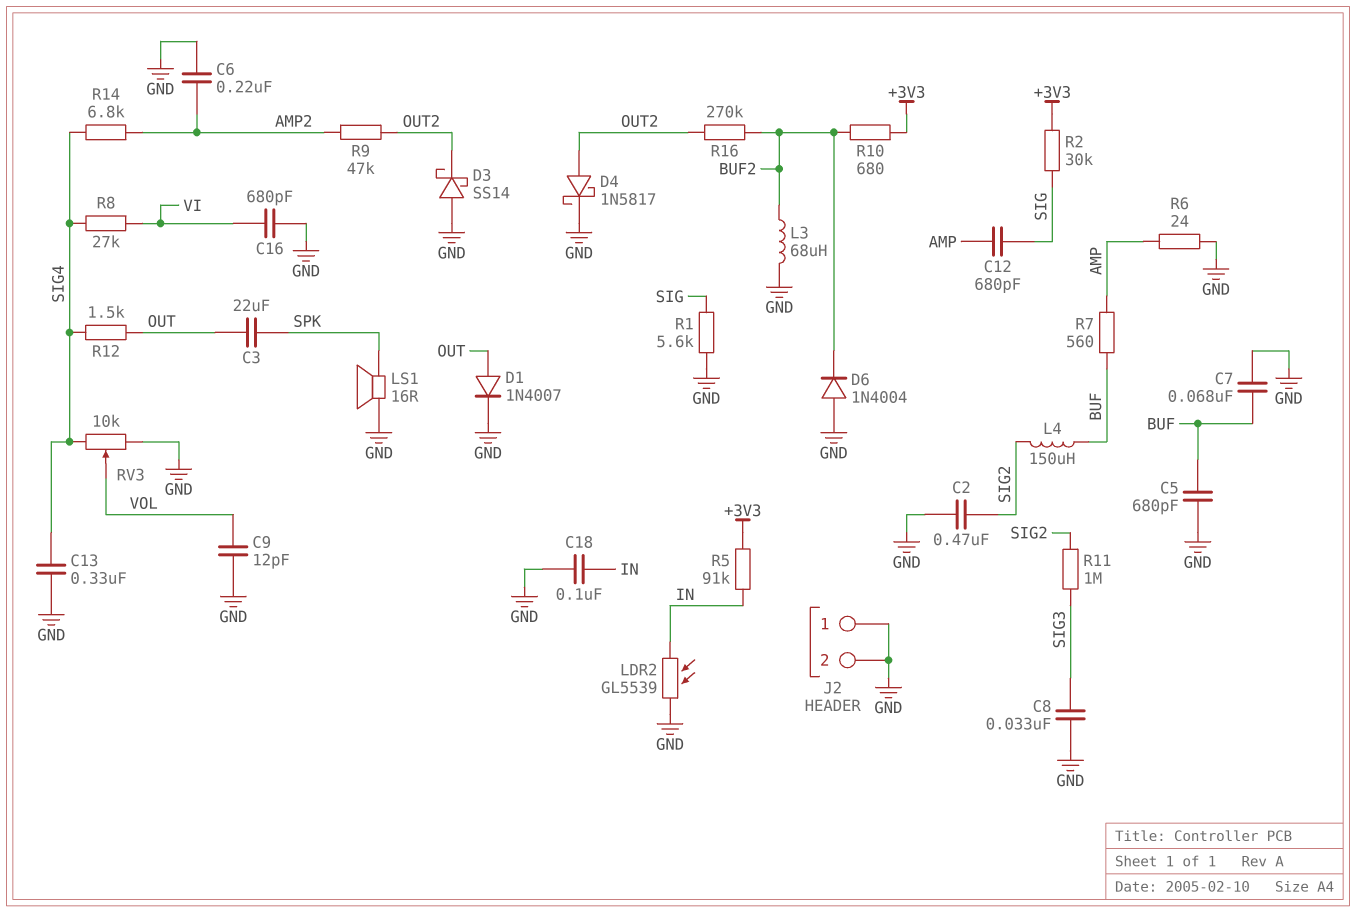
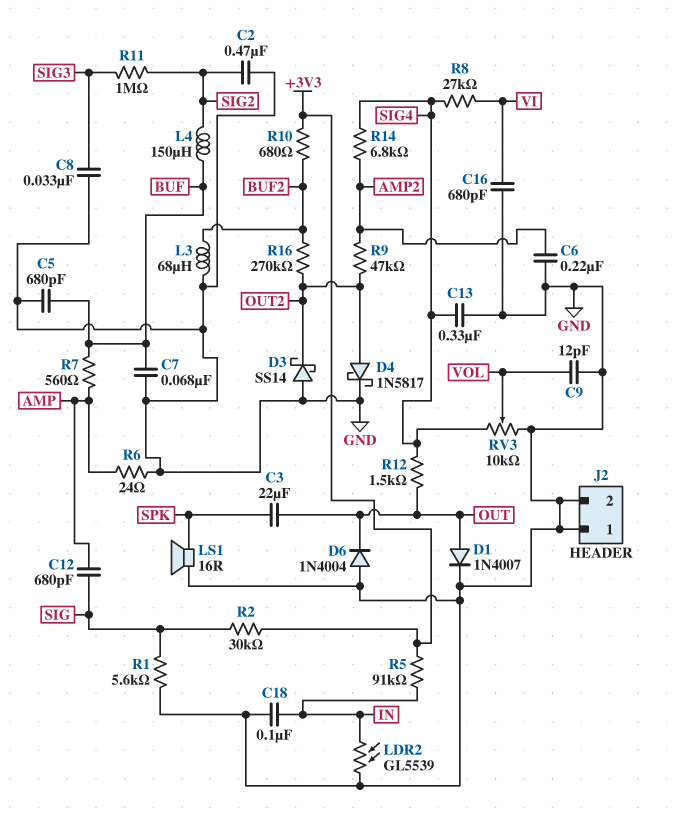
D6: diode 1N4004 (A GND, K BUF2) -> diode 1N4004 (A GND, K OUT)

